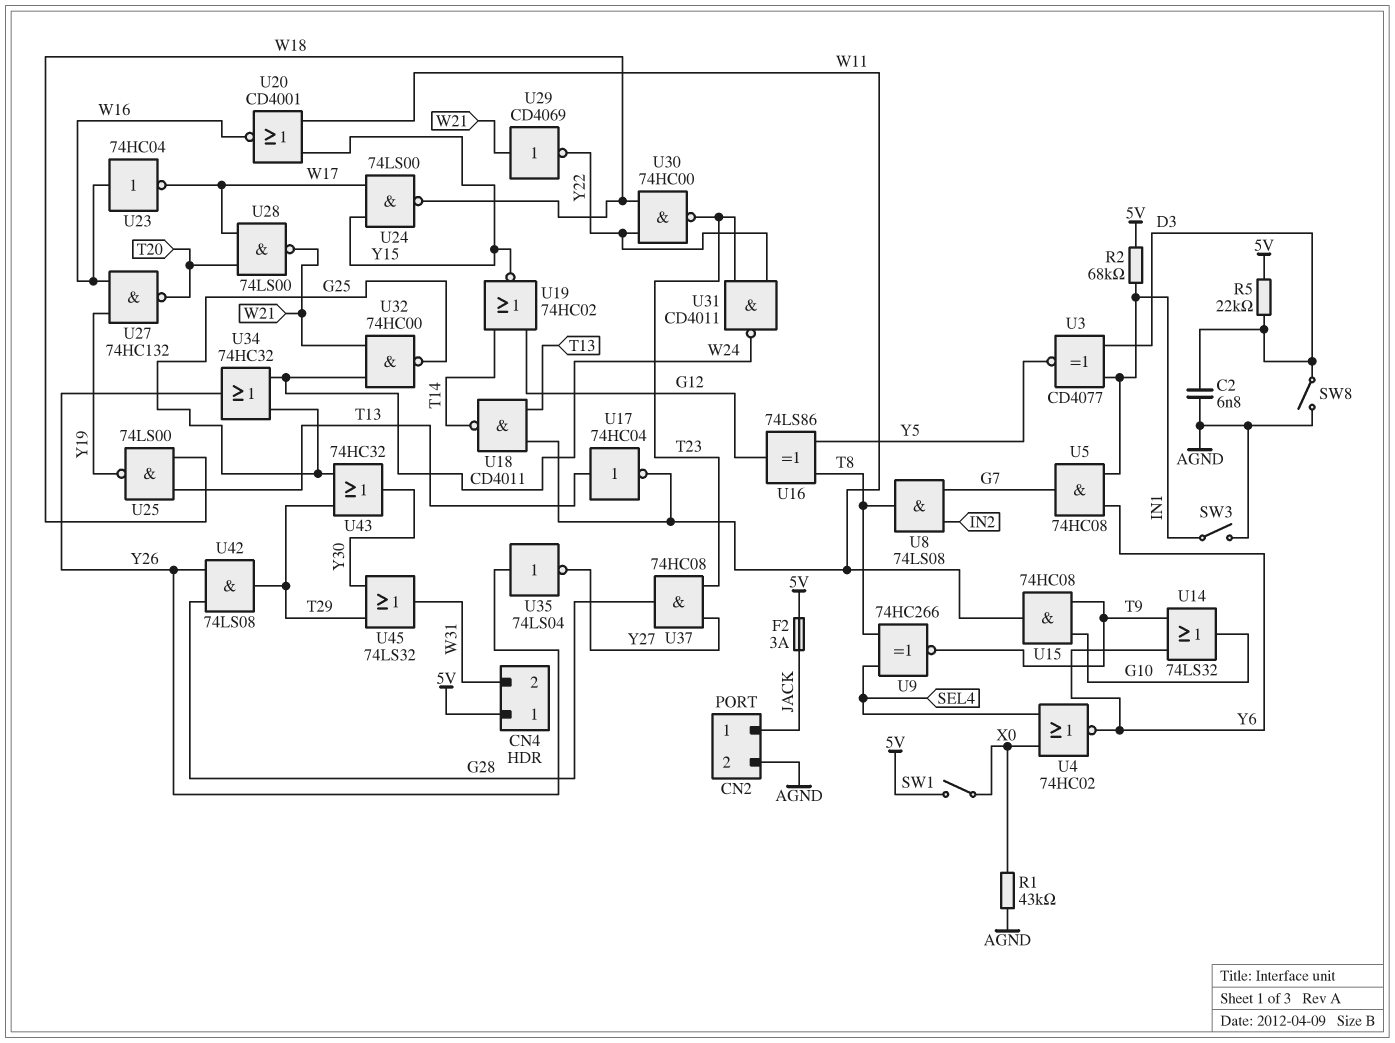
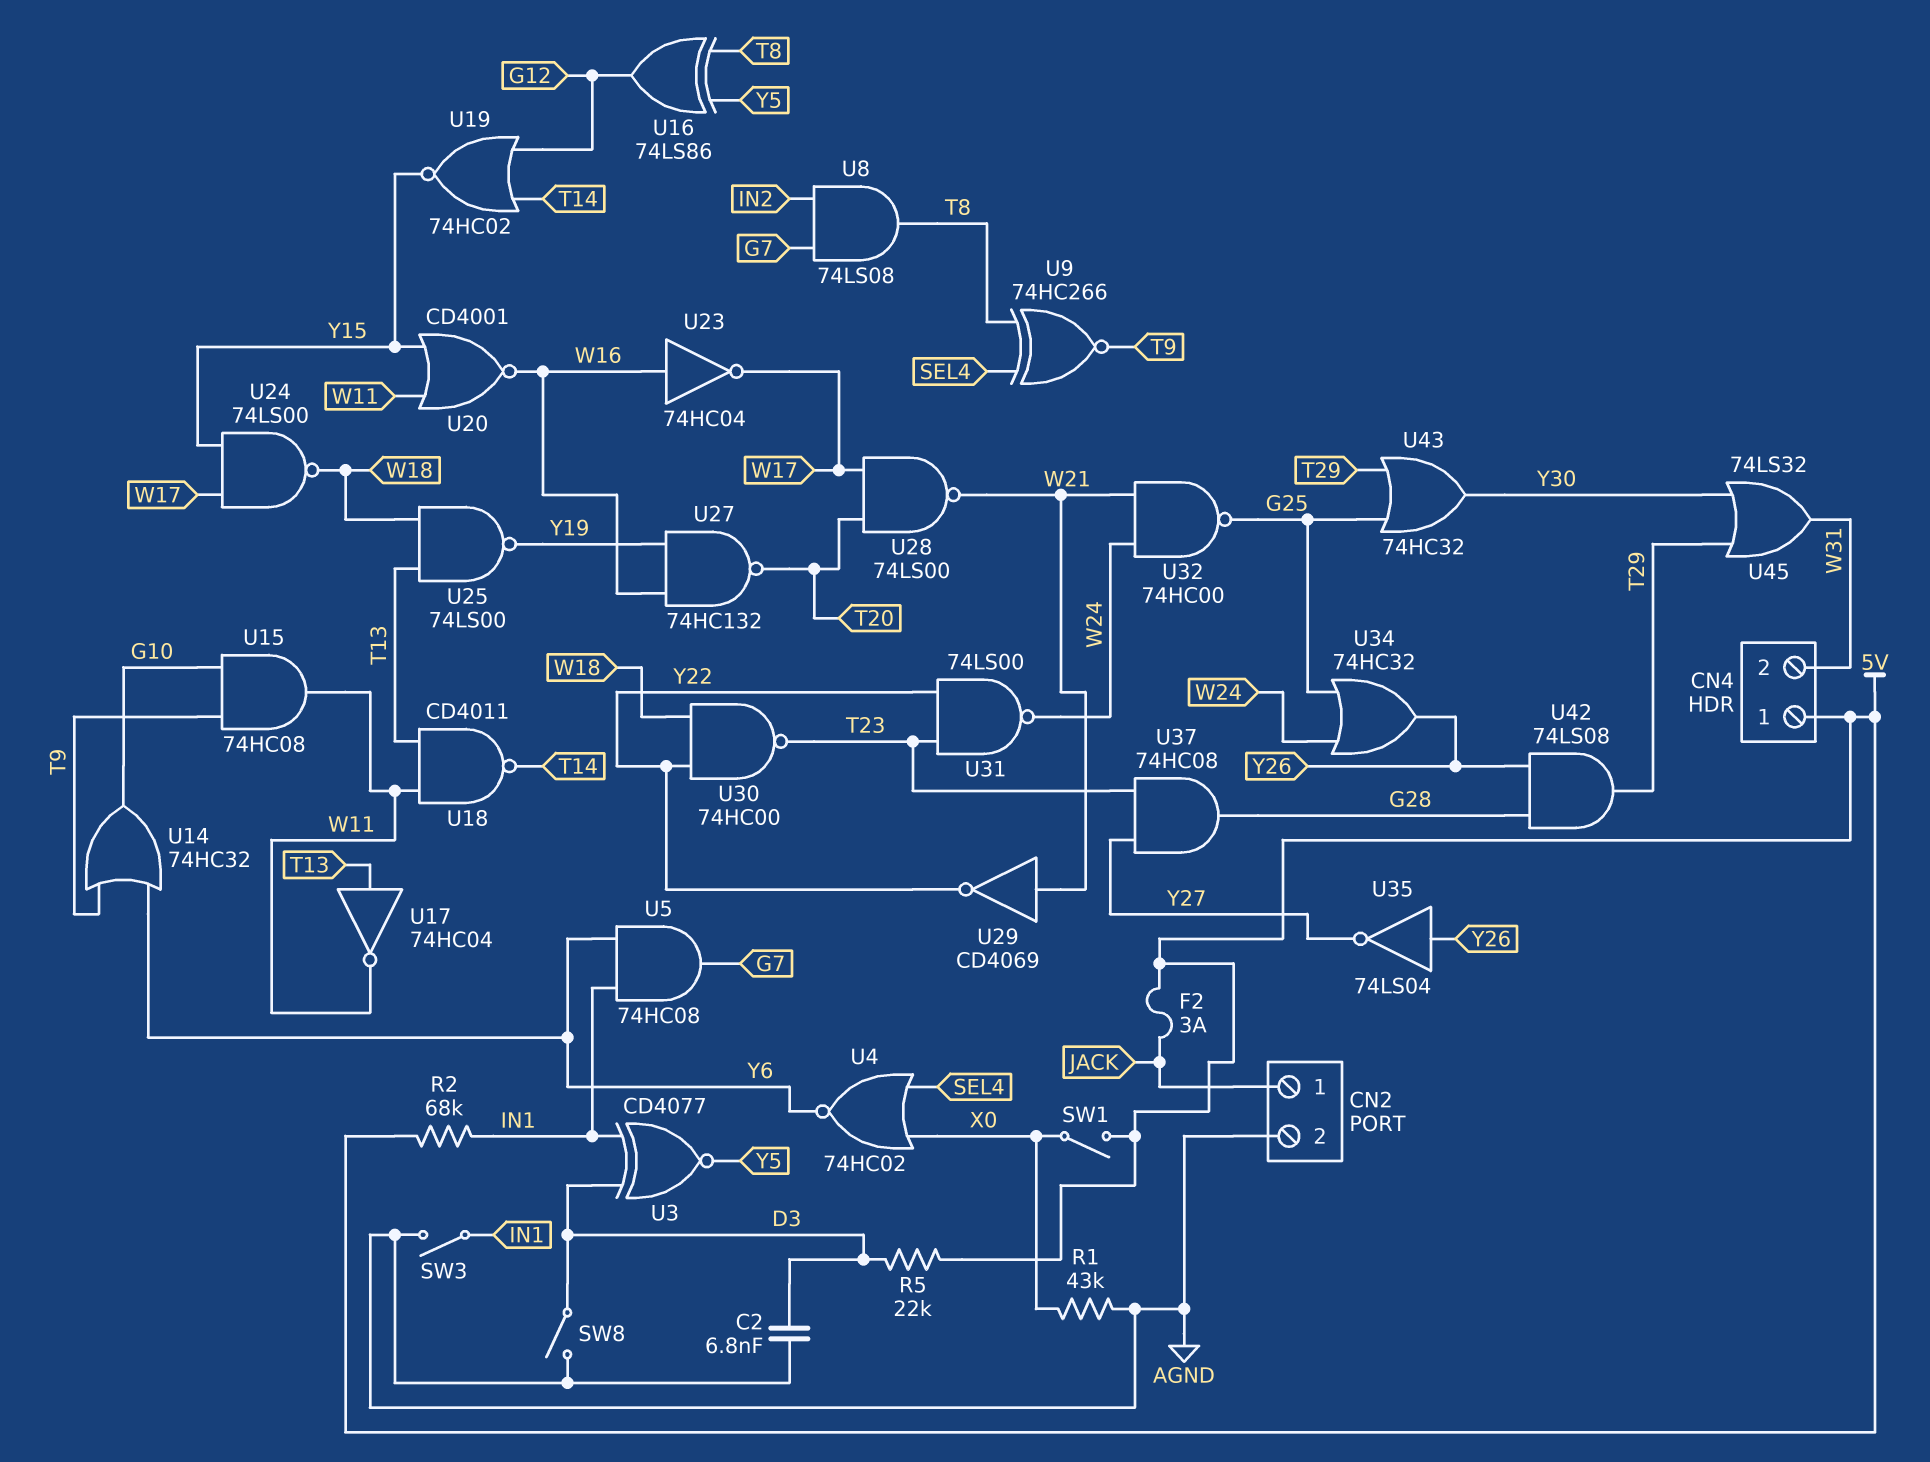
U14: OR 74LS32 (in T9, in Y6, out G10) -> OR 74HC32 (in T9, in Y6, out G10)
U31: NAND CD4011 (in T23, in Y22, out W24) -> NAND 74LS00 (in T23, in Y22, out W24)

